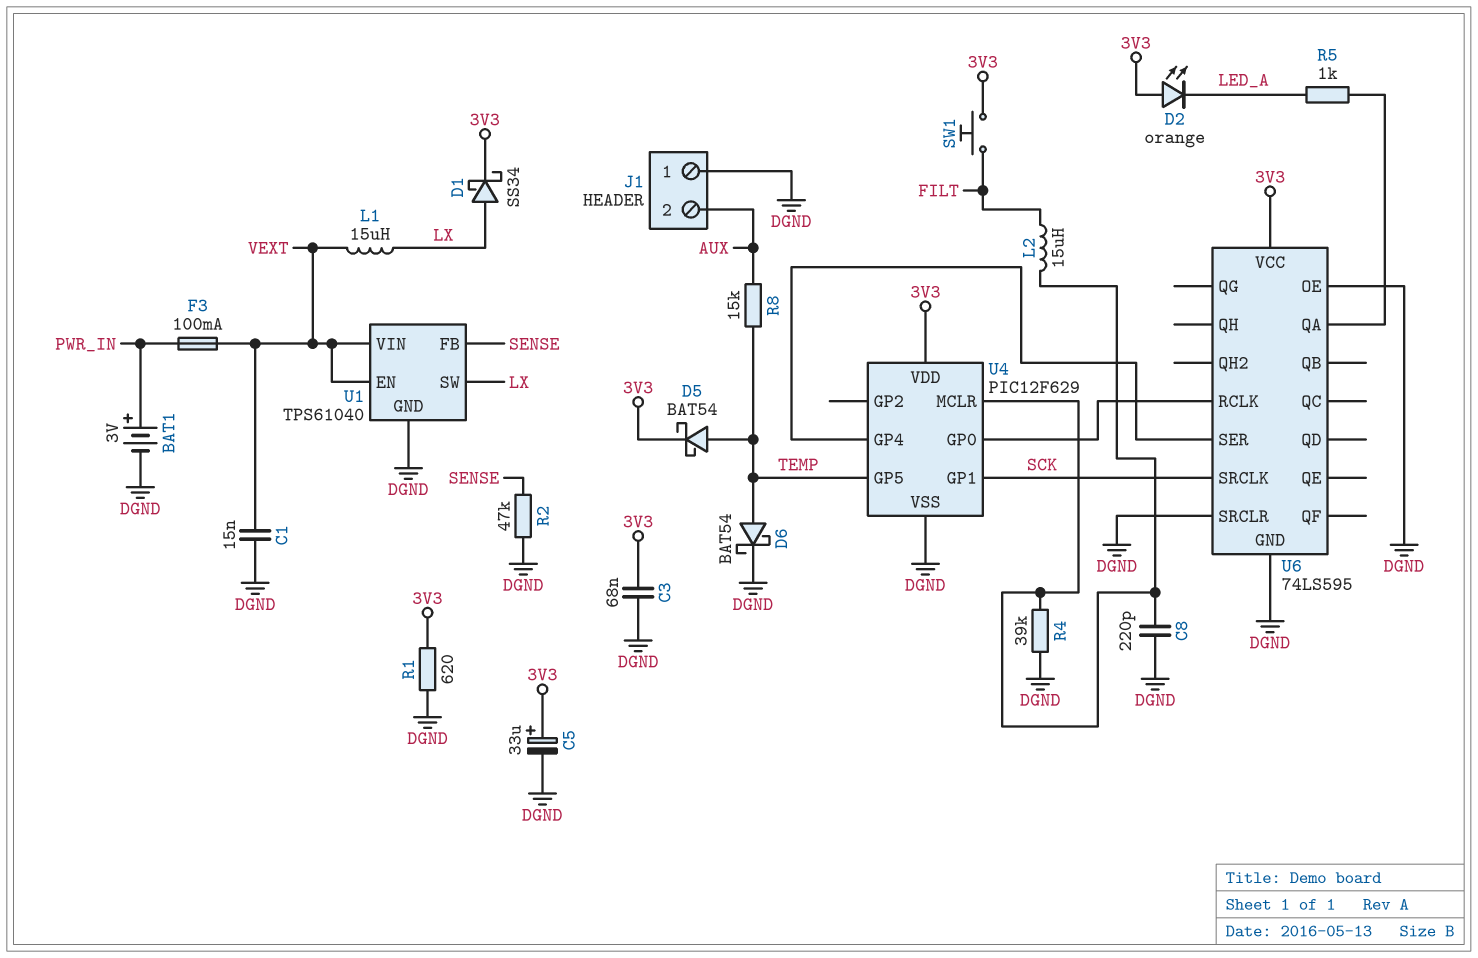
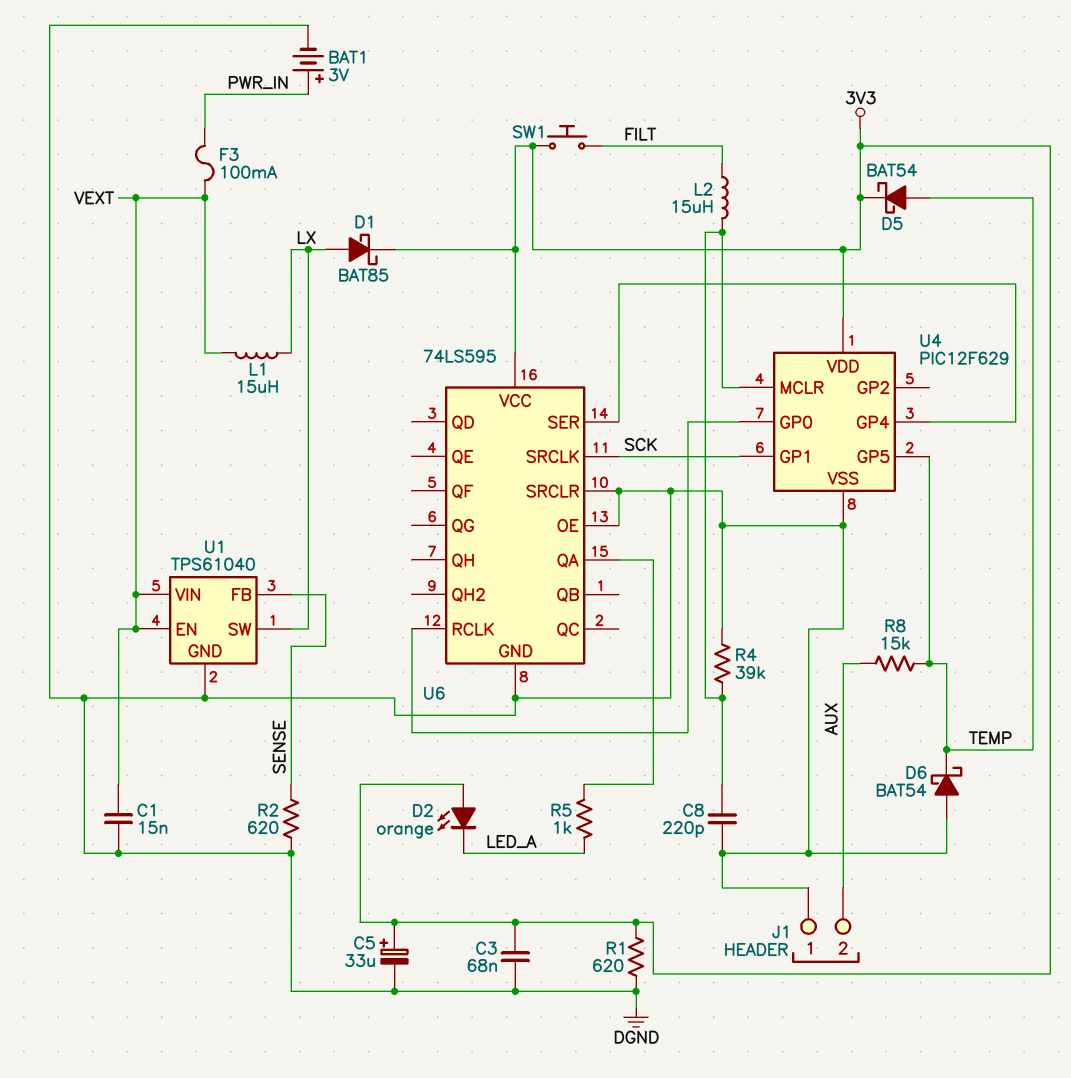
D1: schottky SS34 (A LX, K 3V3) -> schottky BAT85 (A LX, K 3V3)
D6: schottky BAT54 (A TEMP, K DGND) -> schottky BAT54 (A DGND, K TEMP)
R2: 47k (DGND, SENSE) -> 620 (DGND, SENSE)

